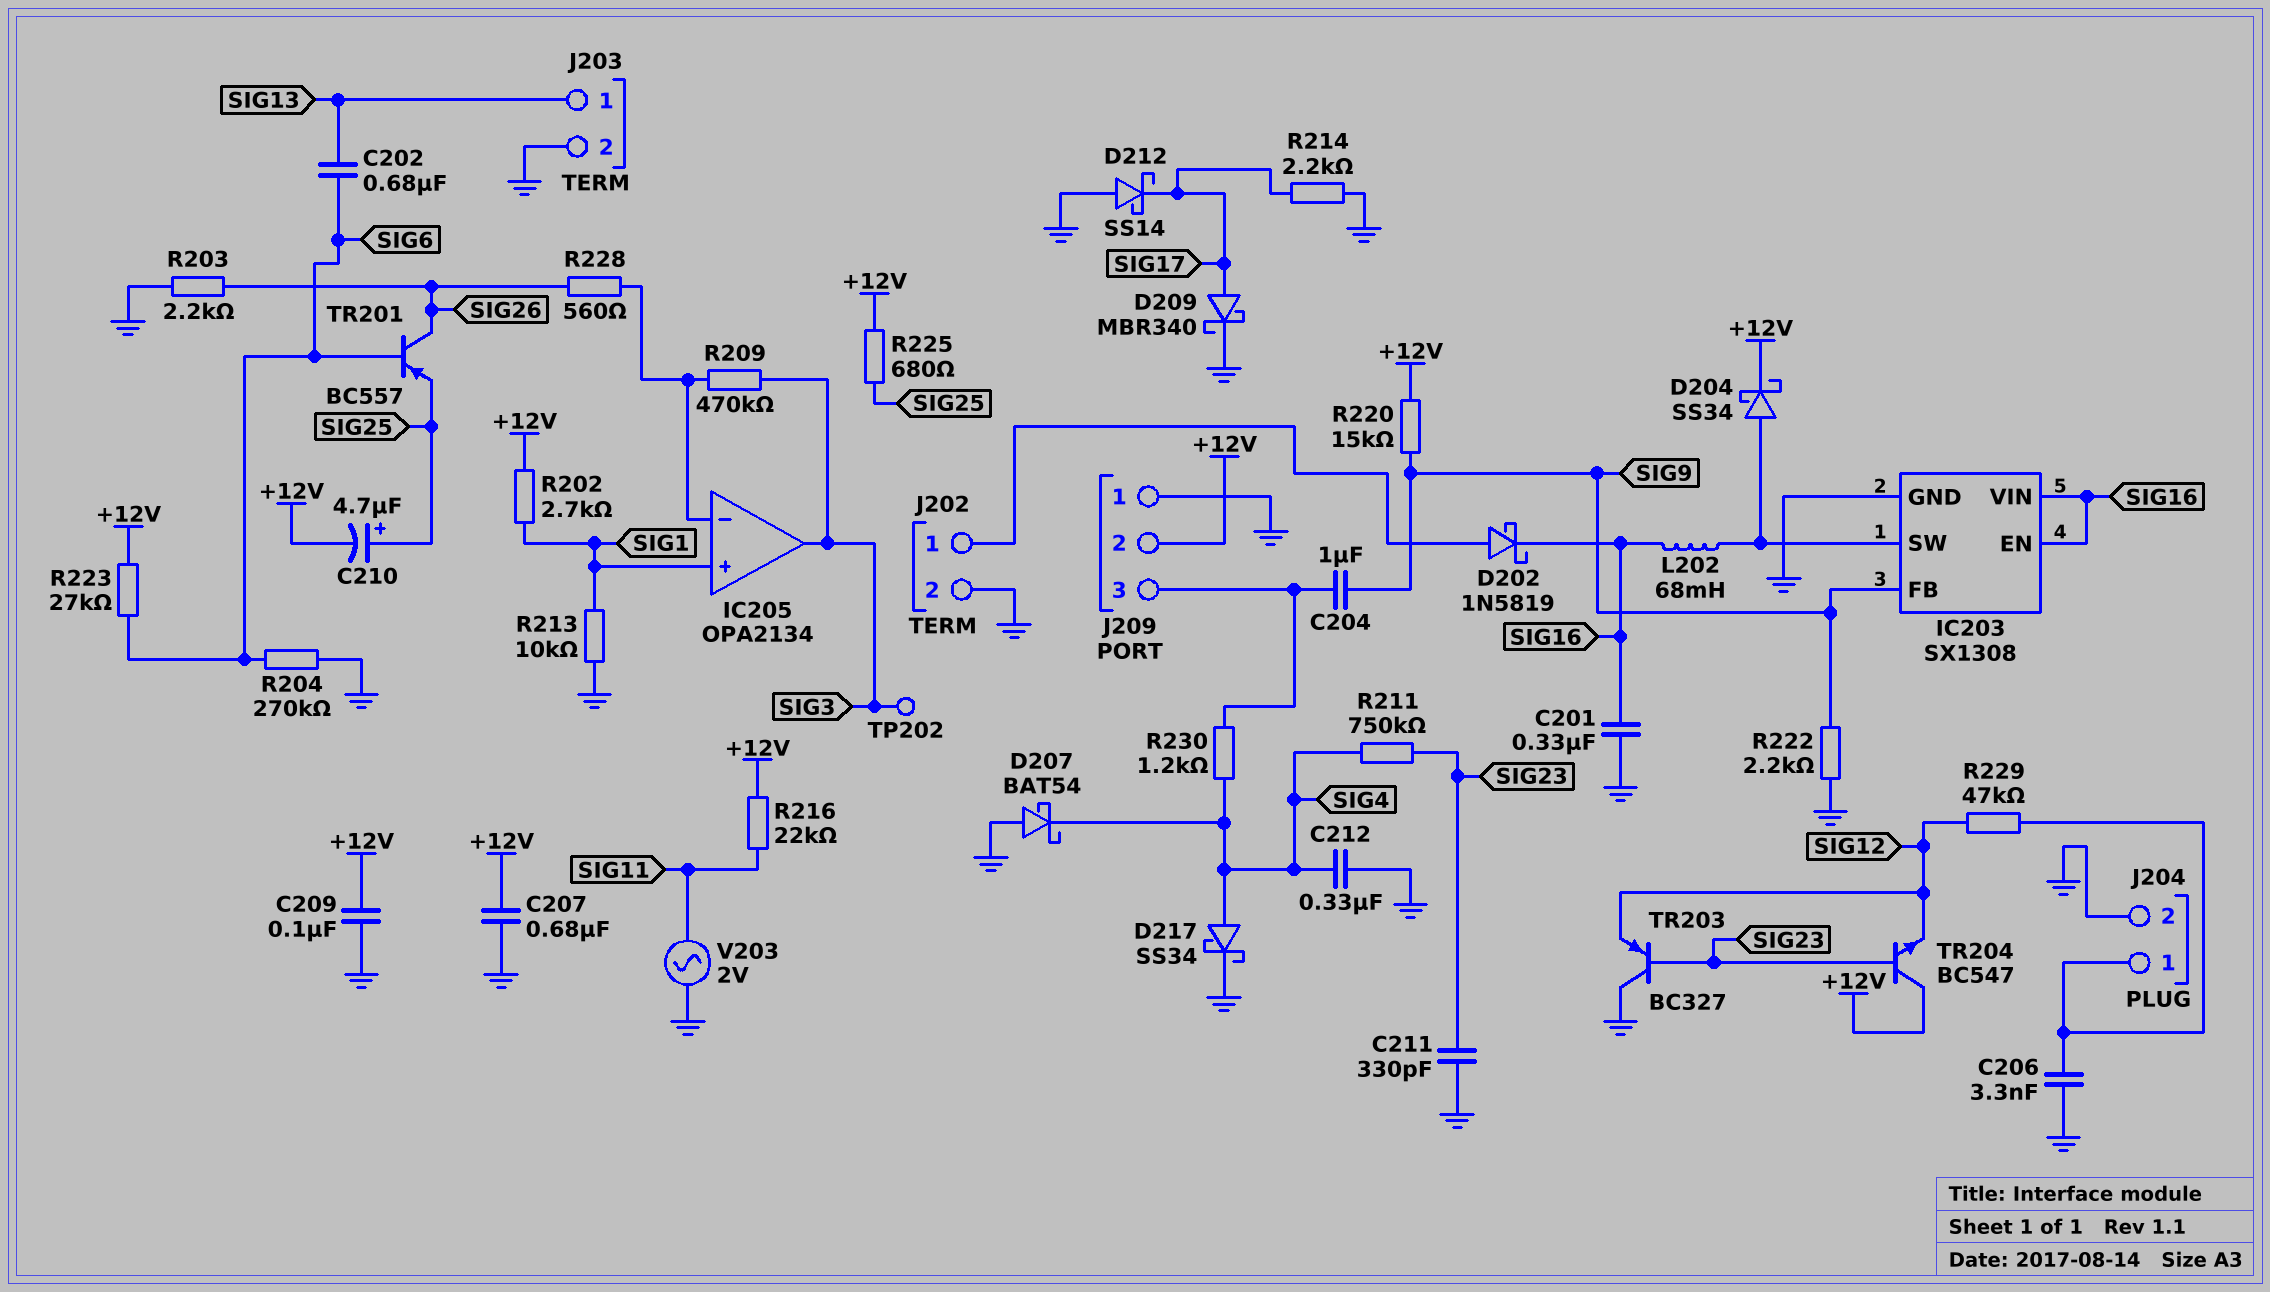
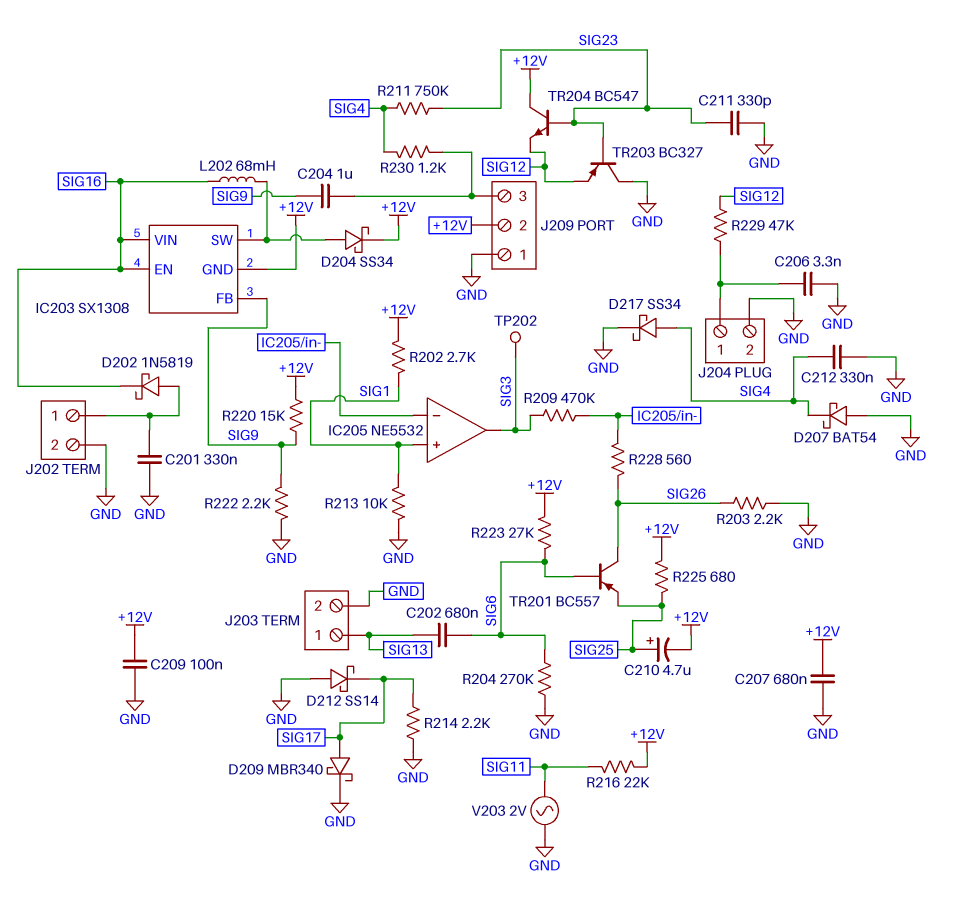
C201: 330nF (GND, SIG16) -> 330nF (GND, J202/1)
IC203 pin GND: GND -> +12V
IC205: OPA2134 -> NE5532

